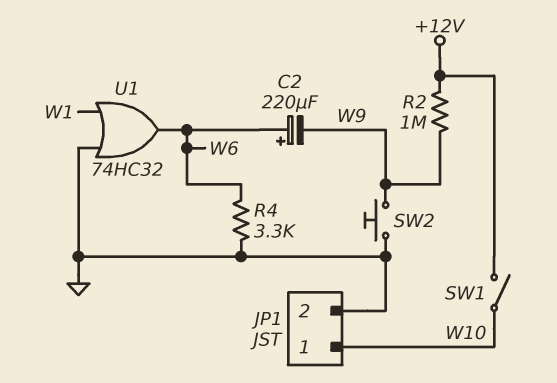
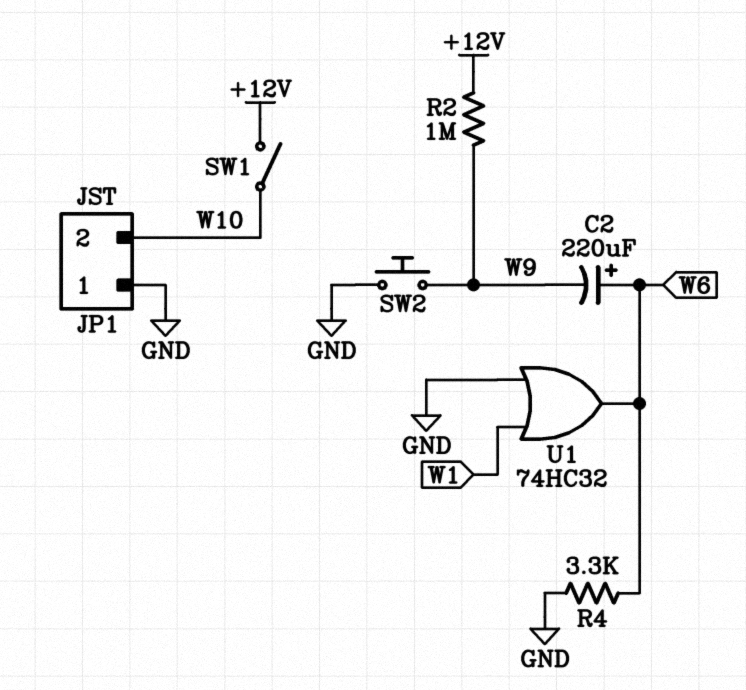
JP1 pin 1: W10 -> GND
JP1 pin 2: GND -> W10

